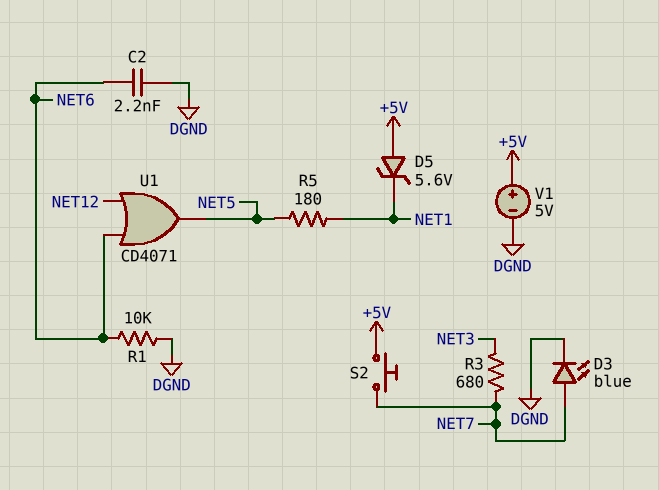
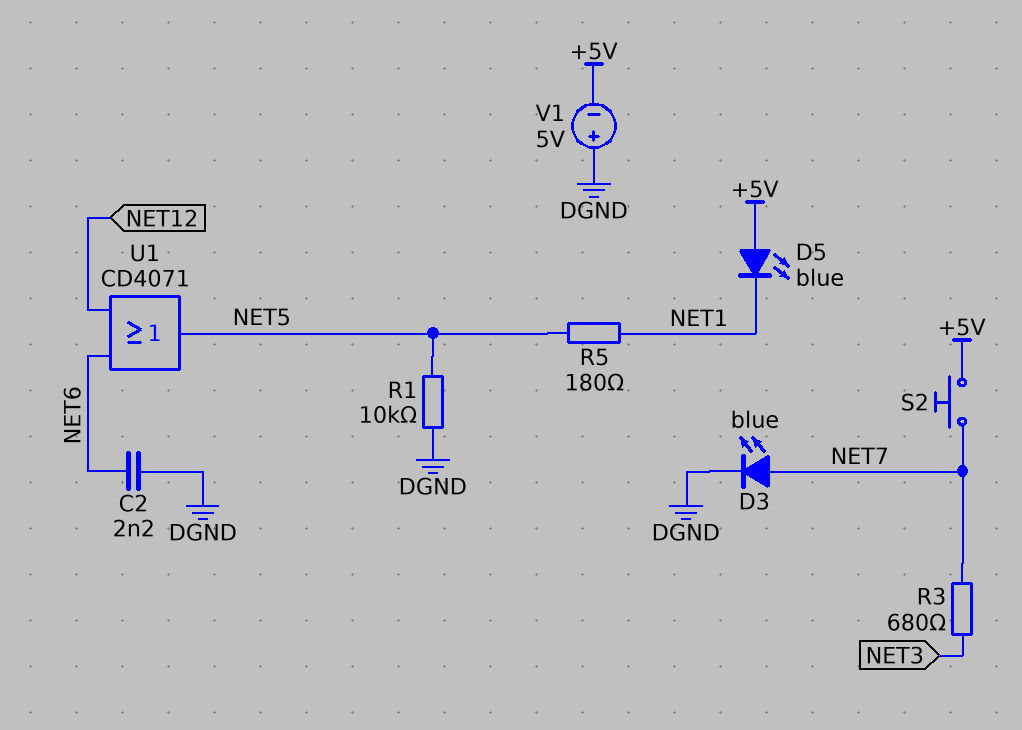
D5: zener 5.6V (A +5V, K NET1) -> LED blue (A +5V, K NET1)
R1: 10k (DGND, NET6) -> 10k (DGND, NET5)
V1: 5V (plus +5V, minus DGND) -> 5V (plus DGND, minus +5V)

